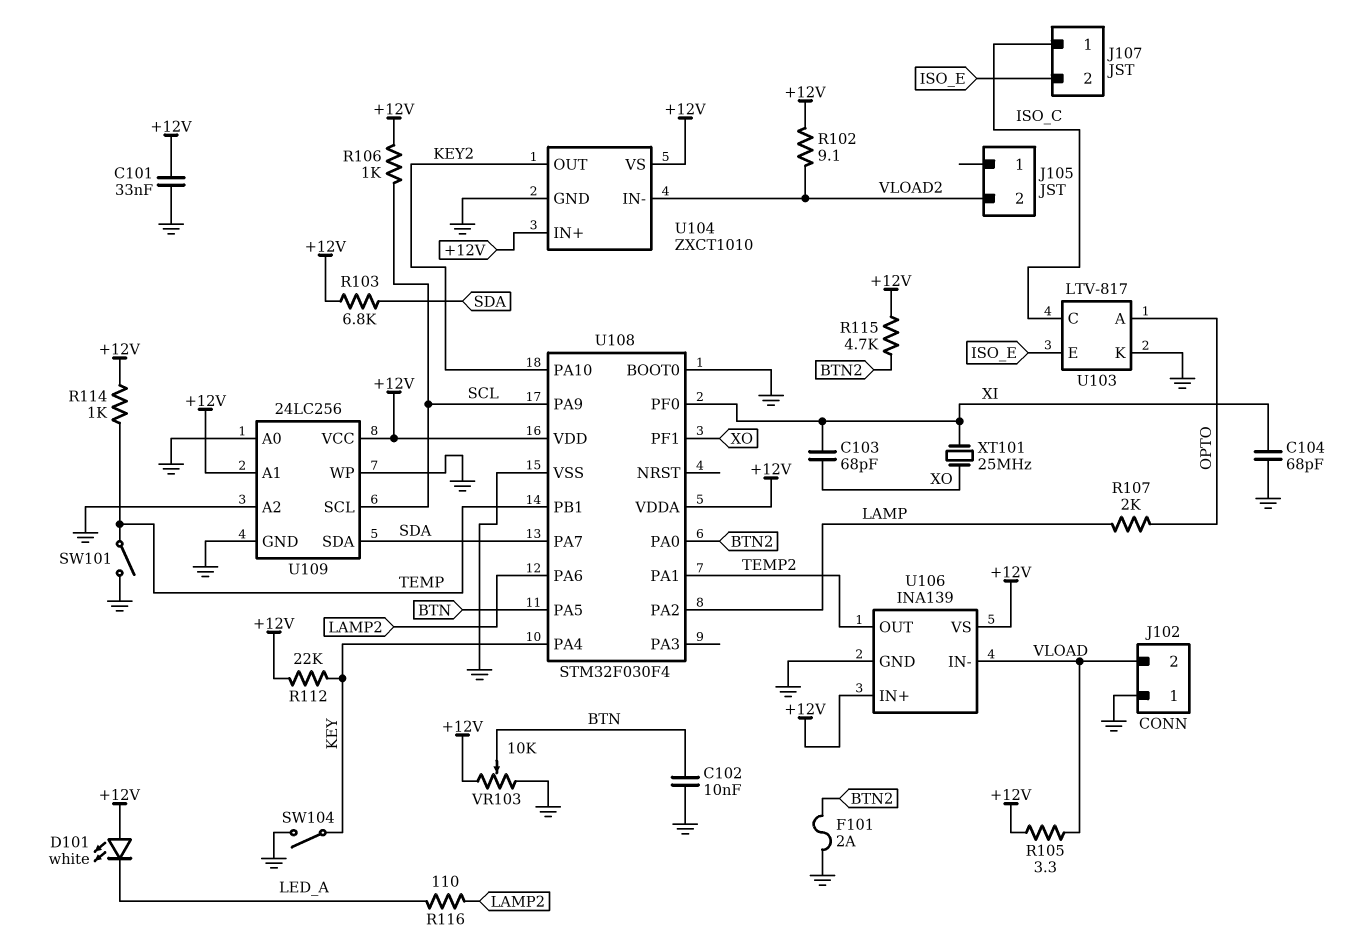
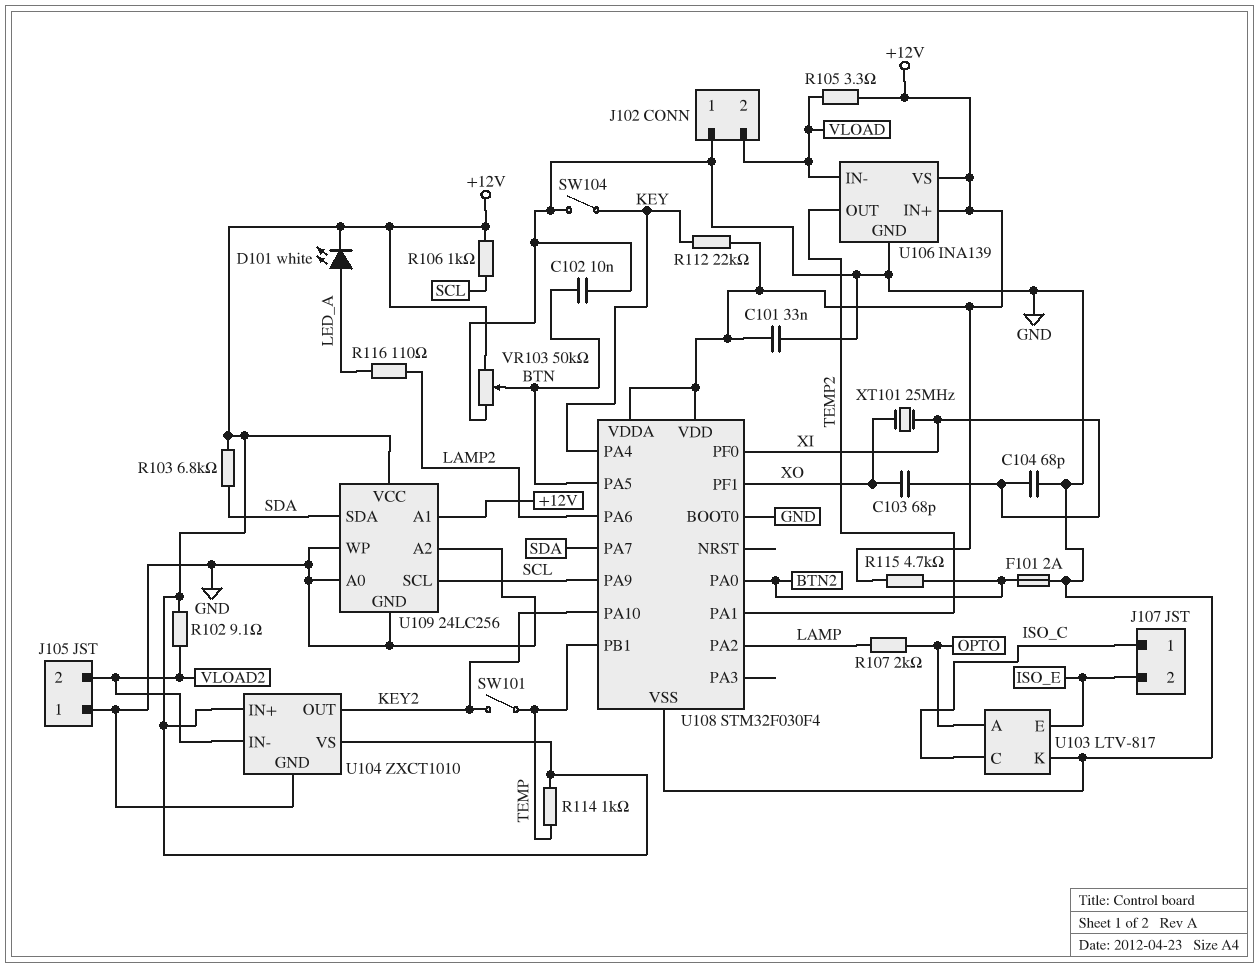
D101: LED white (A +12V, K LED_A) -> LED white (A LED_A, K +12V)
J105 pin 1: none -> GND
SW101: switch (GND, TEMP) -> switch (KEY2, TEMP)
VR103: 10k (+12V, GND, wiper BTN) -> 50k (+12V, GND, wiper BTN)

